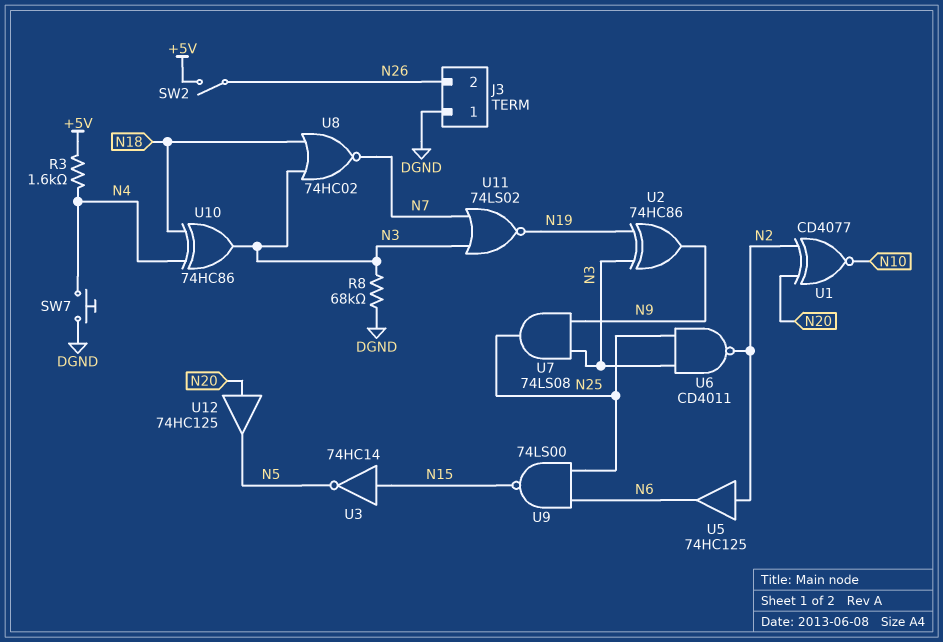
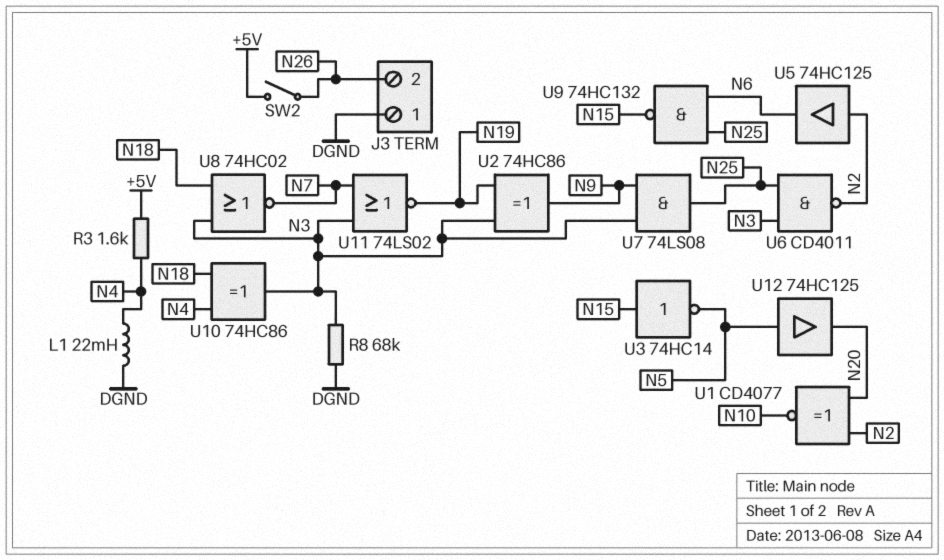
L1: none -> 22mH (DGND, N4)
SW7: button (DGND, N4) -> none
U9: NAND 74LS00 (in N6, in N25, out N15) -> NAND 74HC132 (in N6, in N25, out N15)
U12: buffer 74HC125 (in N20, out N5) -> buffer 74HC125 (in N5, out N20)

